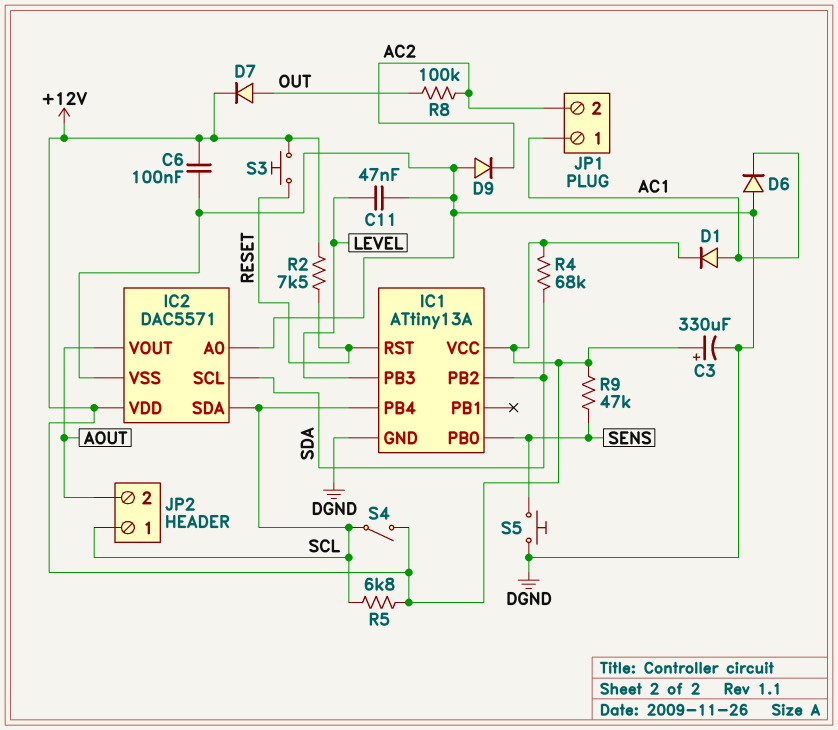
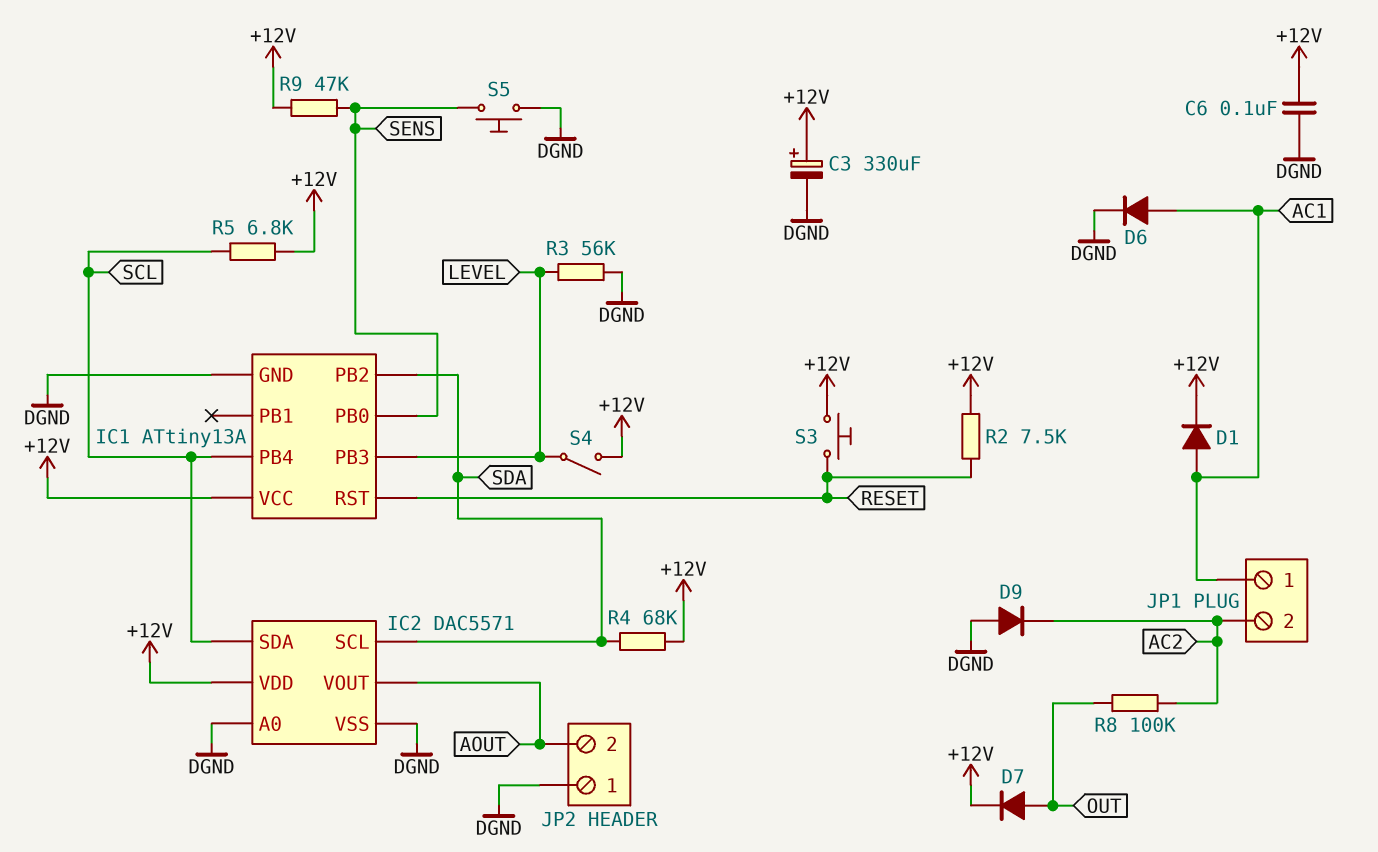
C11: 47nF (DGND, LEVEL) -> none
D6: diode (A DGND, K AC1) -> diode (A AC1, K DGND)
JP2 pin 1: SCL -> DGND
R3: none -> 56k (DGND, LEVEL)
S4: switch (+12V, SCL) -> switch (+12V, LEVEL)

